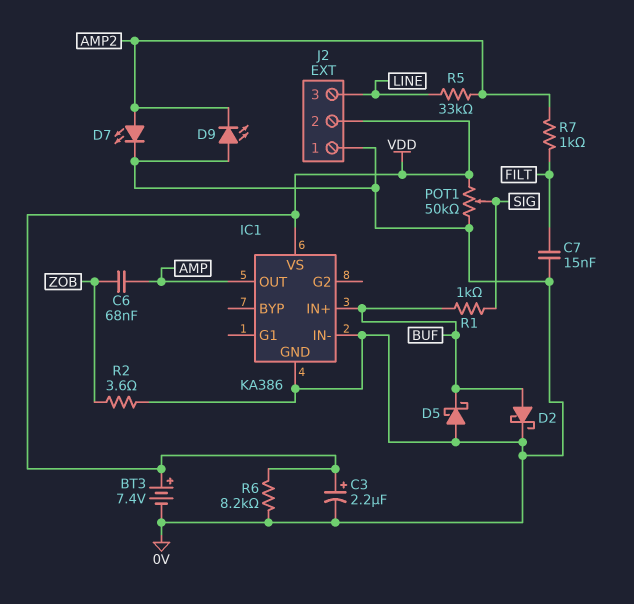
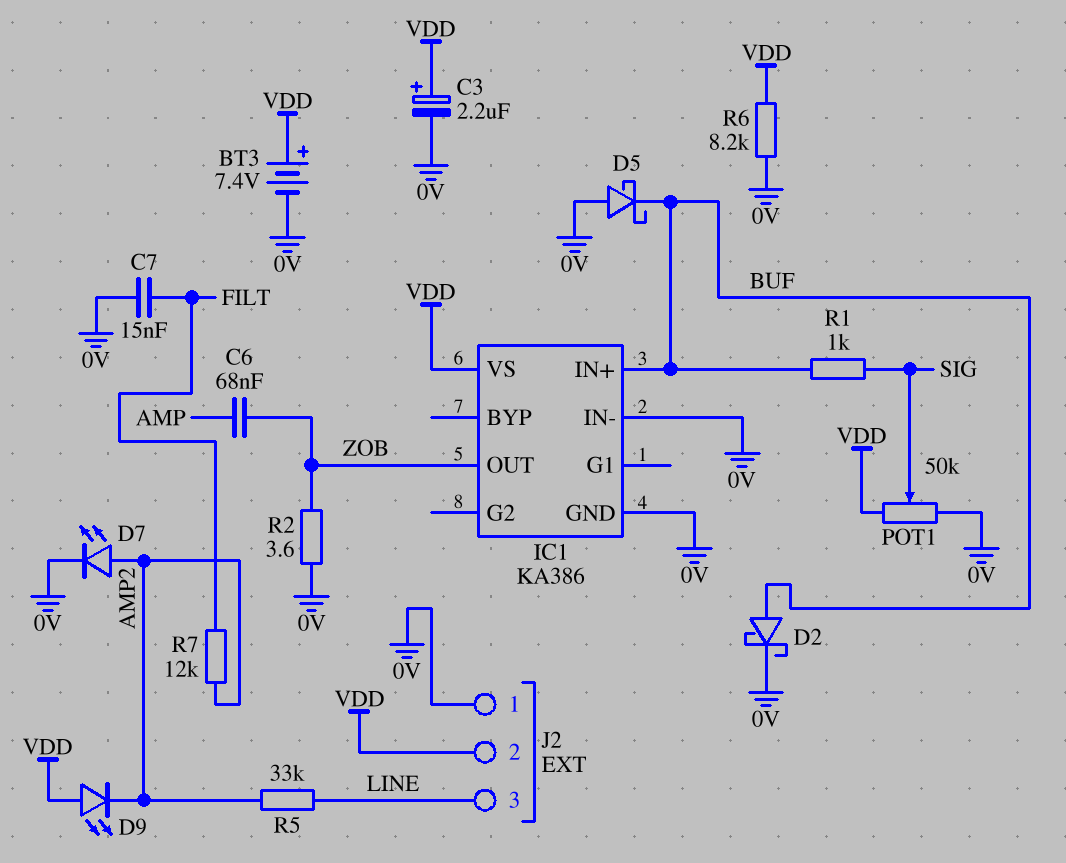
D9: LED (A 0V, K AMP2) -> LED (A VDD, K AMP2)
IC1 pin OUT: AMP -> ZOB
R7: 1k (AMP2, FILT) -> 12k (AMP2, FILT)

